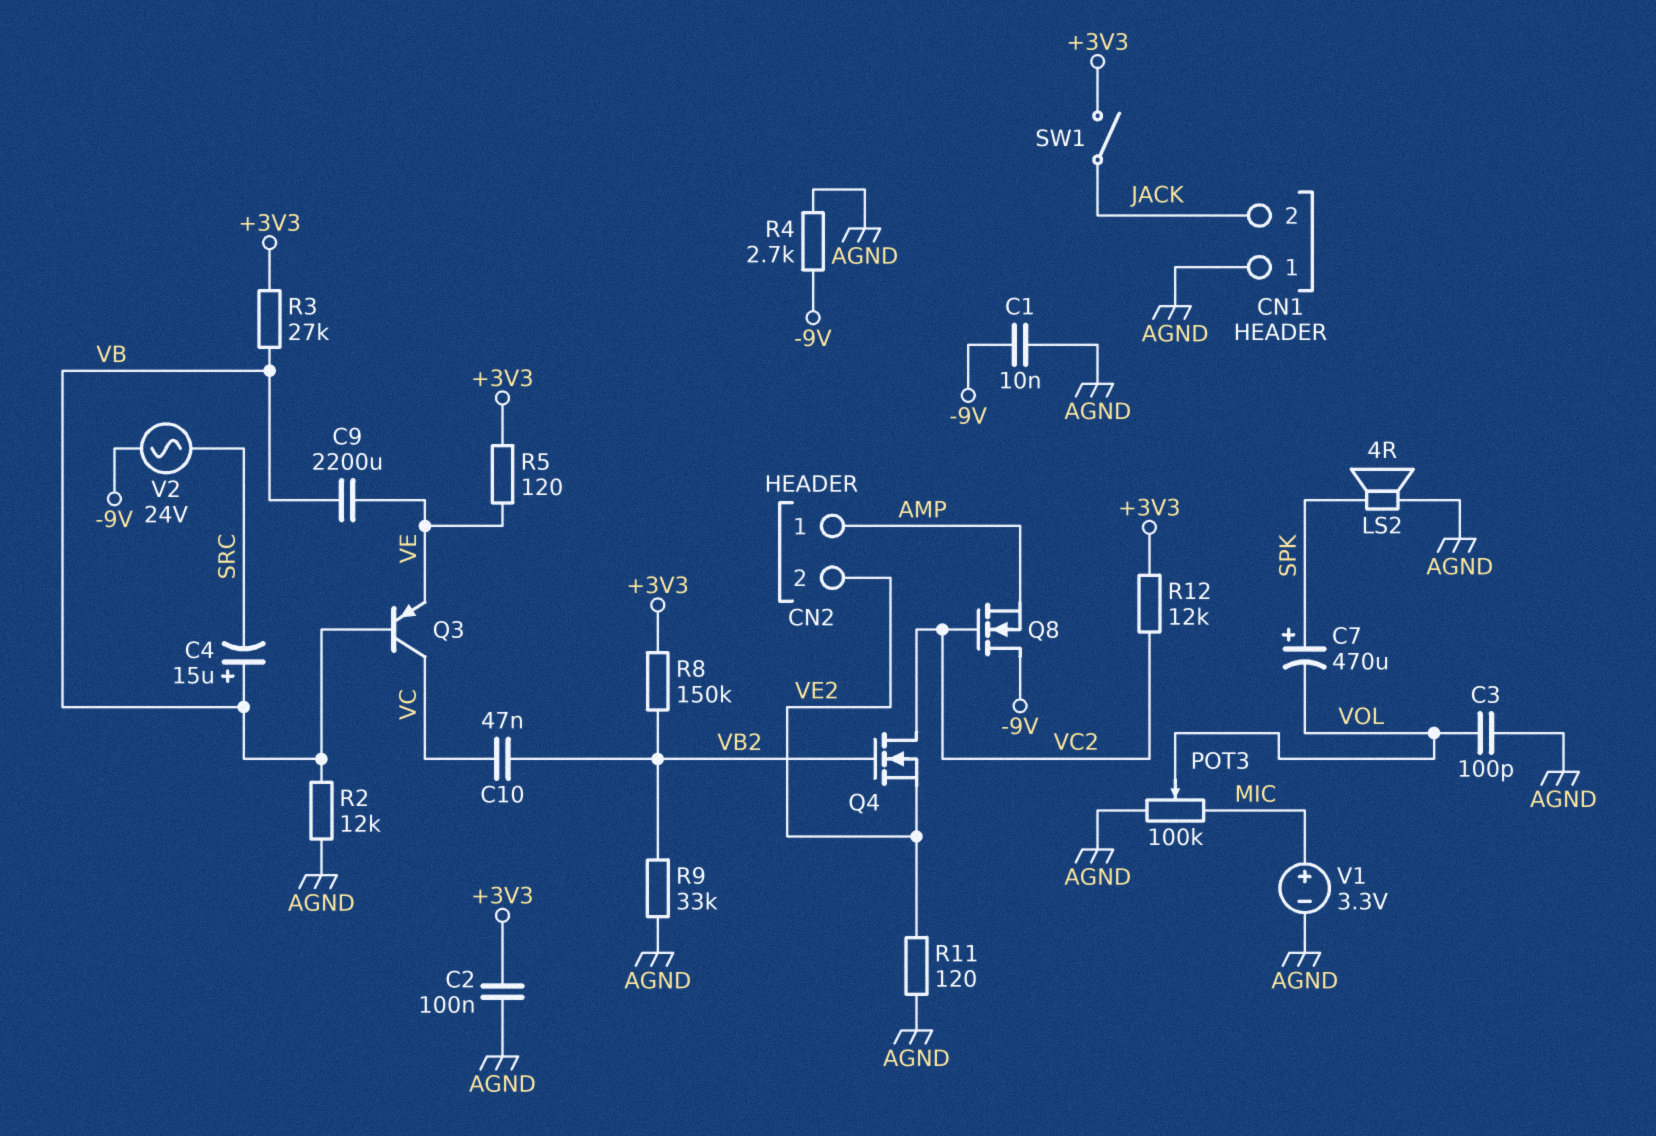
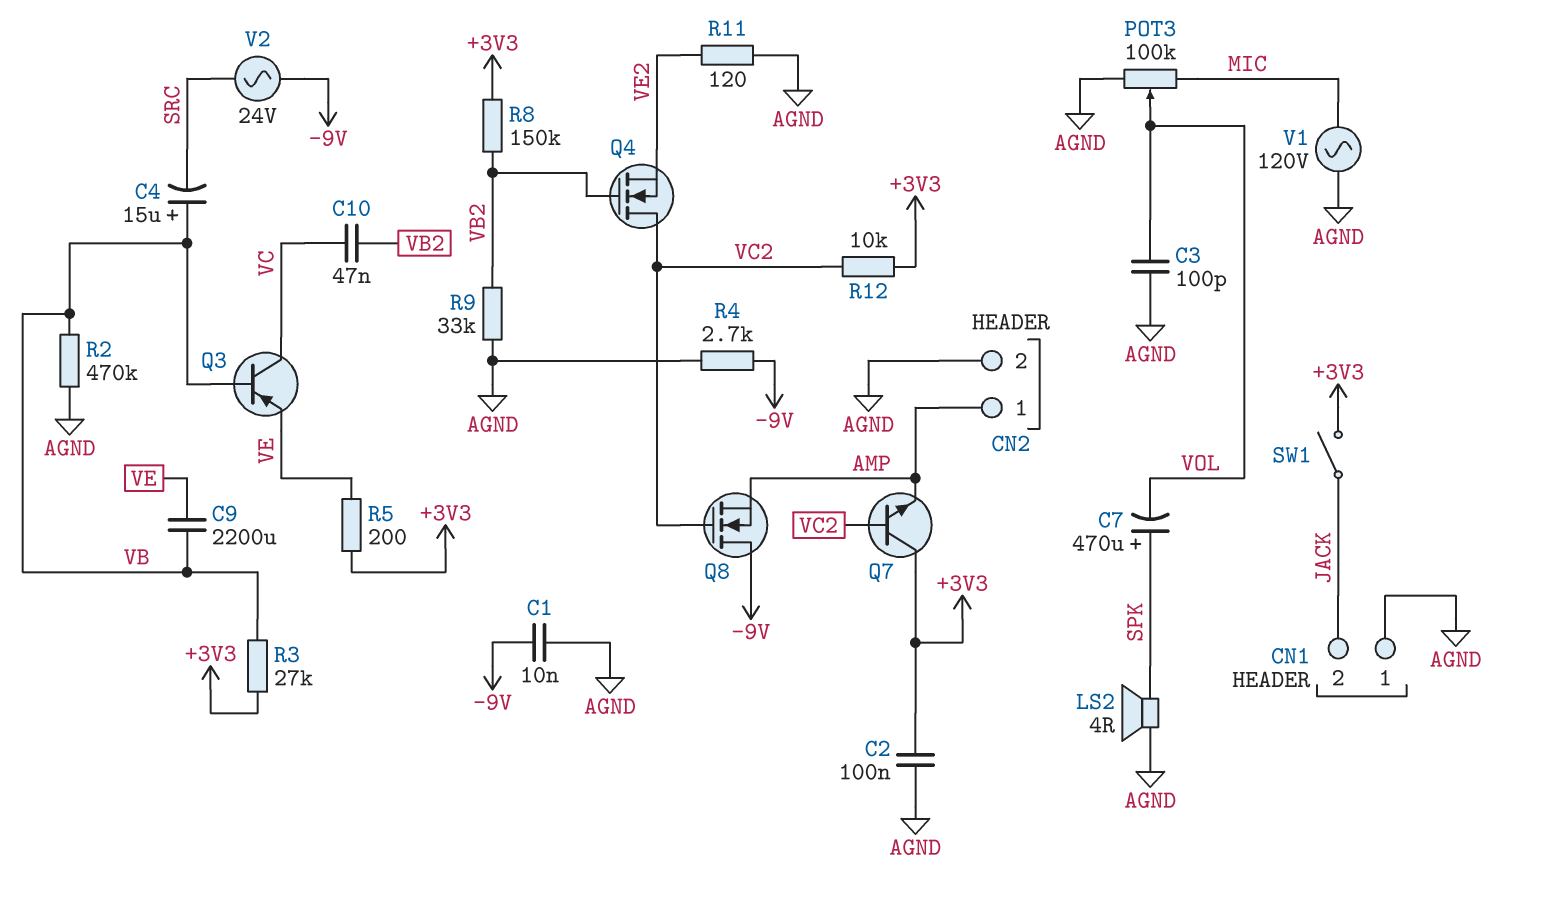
CN2 pin 2: VE2 -> AGND
Q7: none -> NPN (B VC2, C +3V3, E AMP)
R2: 12k (AGND, VB) -> 470k (AGND, VB)
R5: 120 (+3V3, VE) -> 200 (+3V3, VE)
R12: 12k (+3V3, VC2) -> 10k (+3V3, VC2)
V1: 3.3V (plus MIC, minus AGND) -> AC 120V (AGND, MIC)

